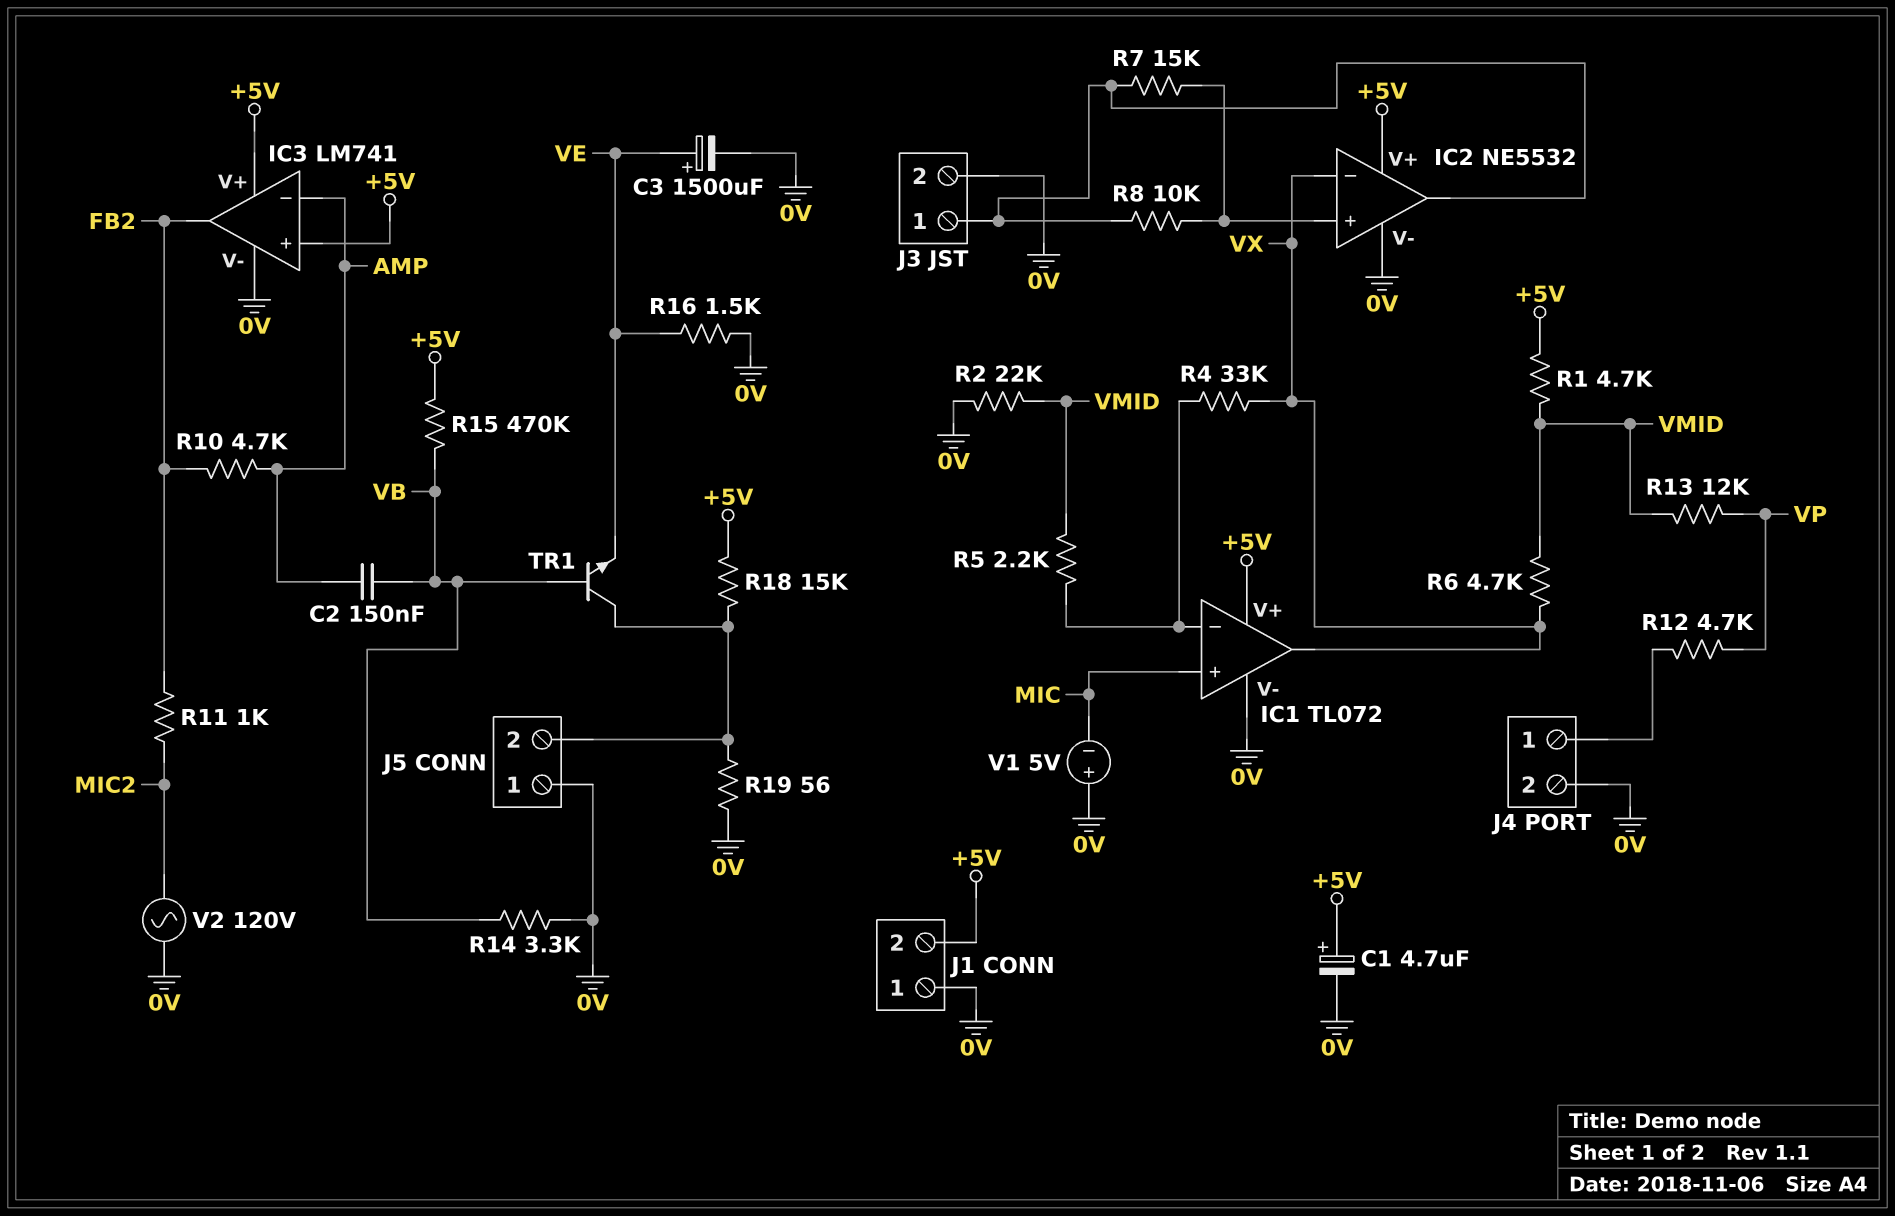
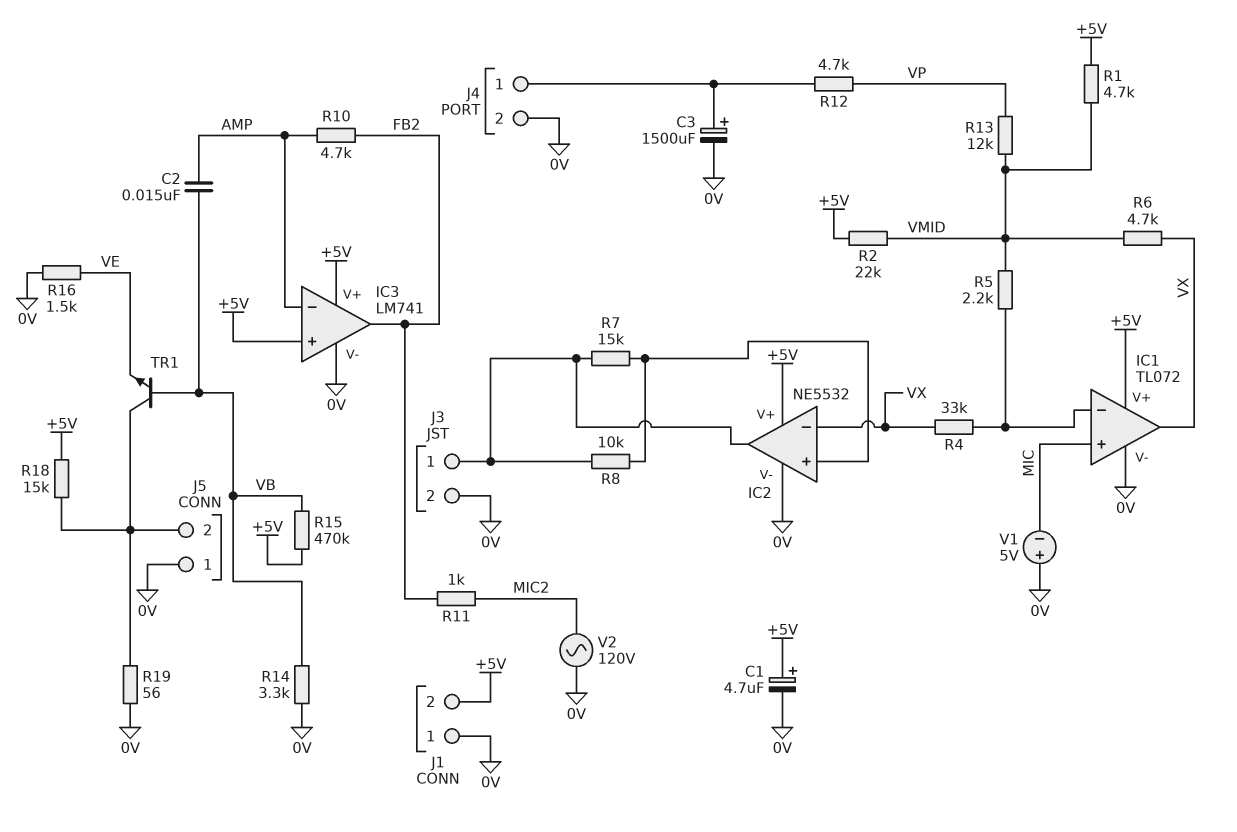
C2: 150nF (AMP, VB) -> 15nF (AMP, VB)
C3: 1500uF (plus VE, minus 0V) -> 1500uF (plus J4/1, minus 0V)
R2: 22k (0V, VMID) -> 22k (+5V, VMID)

